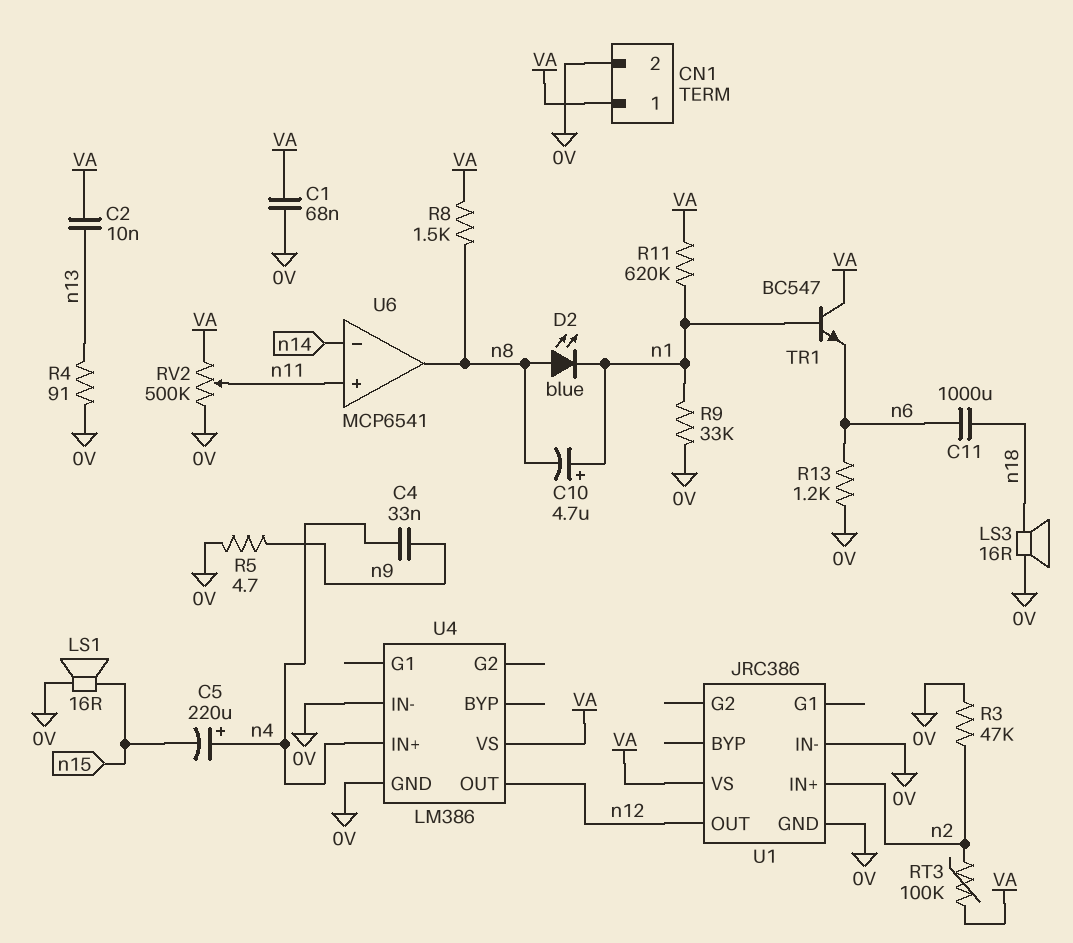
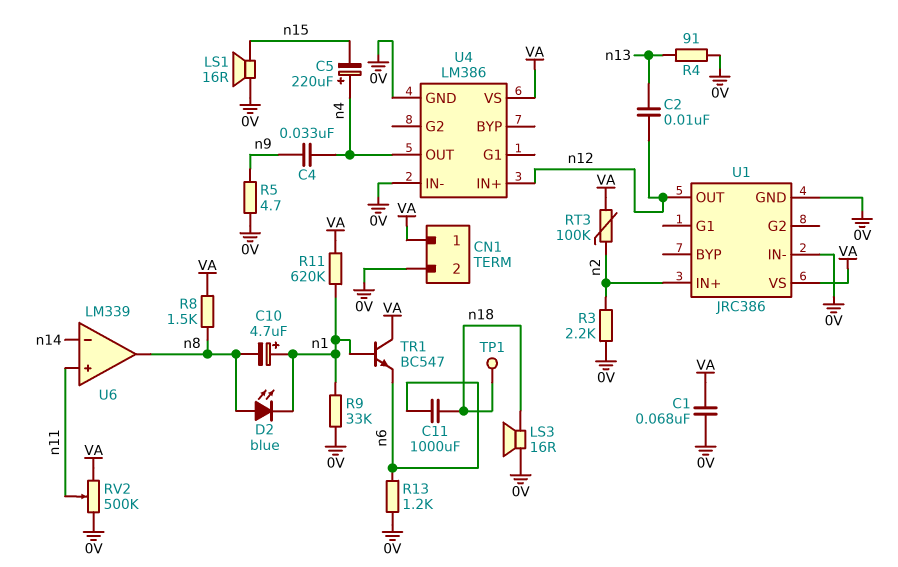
C2: 10nF (VA, n13) -> 10nF (n12, n13)
R3: 47k (0V, n2) -> 2.2k (0V, n2)
TP1: none -> test point (n18)
U4 pin IN+: n4 -> n12
U4 pin OUT: n12 -> n4
U6: MCP6541 -> LM339

